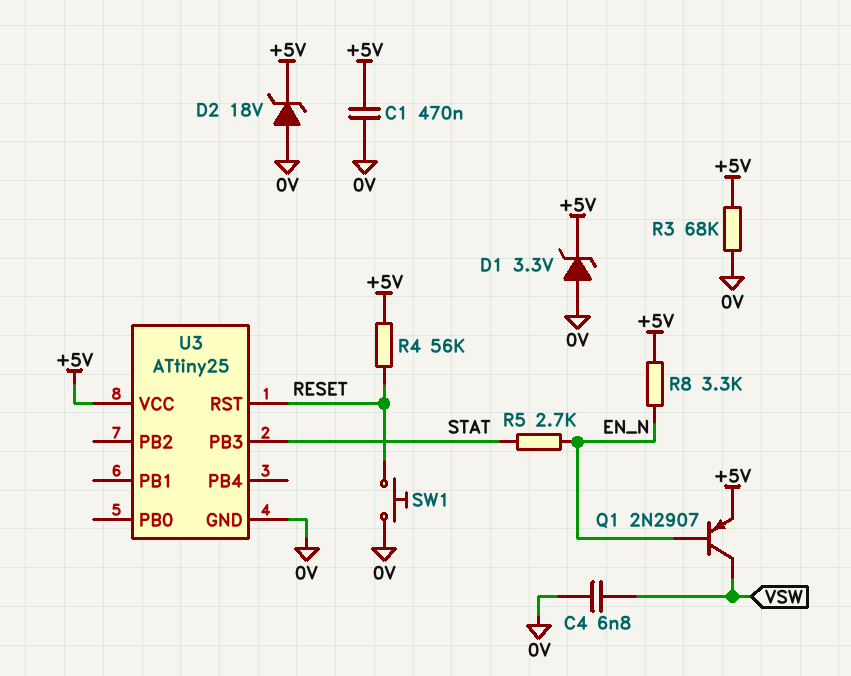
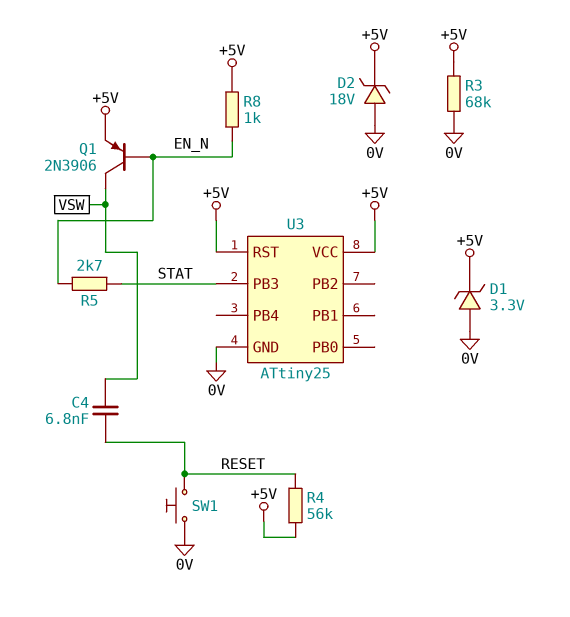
C1: 470nF (+5V, 0V) -> none
C4: 6.8nF (0V, VSW) -> 6.8nF (RESET, VSW)
Q1: PNP 2N2907 (B EN_N, C VSW, E +5V) -> PNP 2N3906 (B EN_N, C VSW, E +5V)
R8: 3.3k (+5V, EN_N) -> 1k (+5V, EN_N)
U3 pin RST: RESET -> +5V

